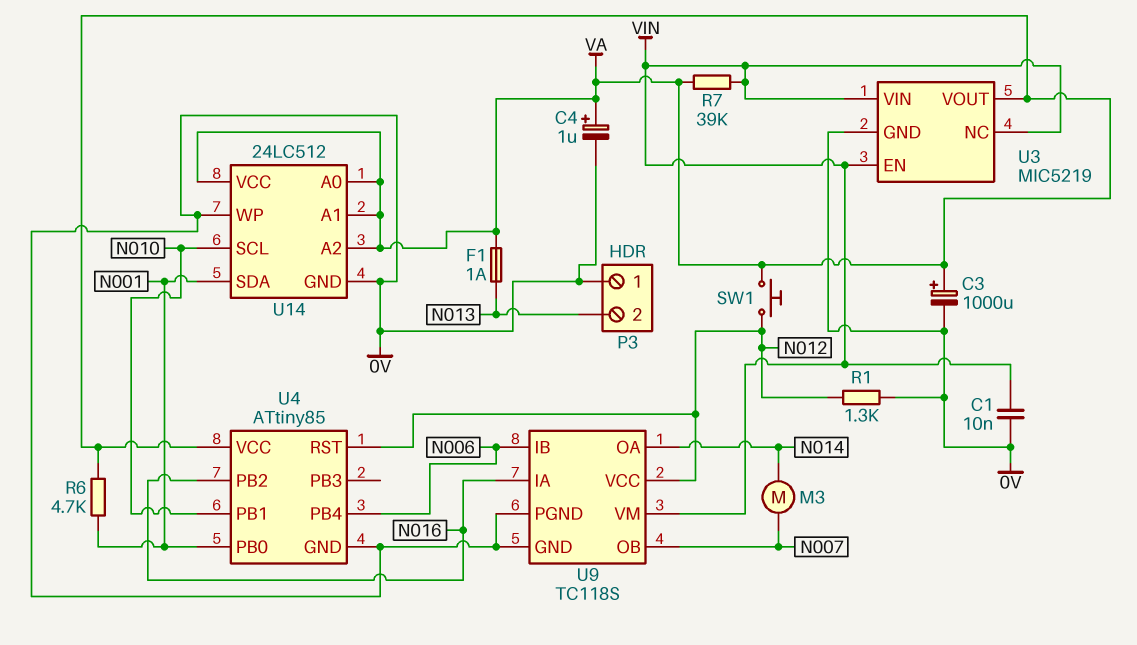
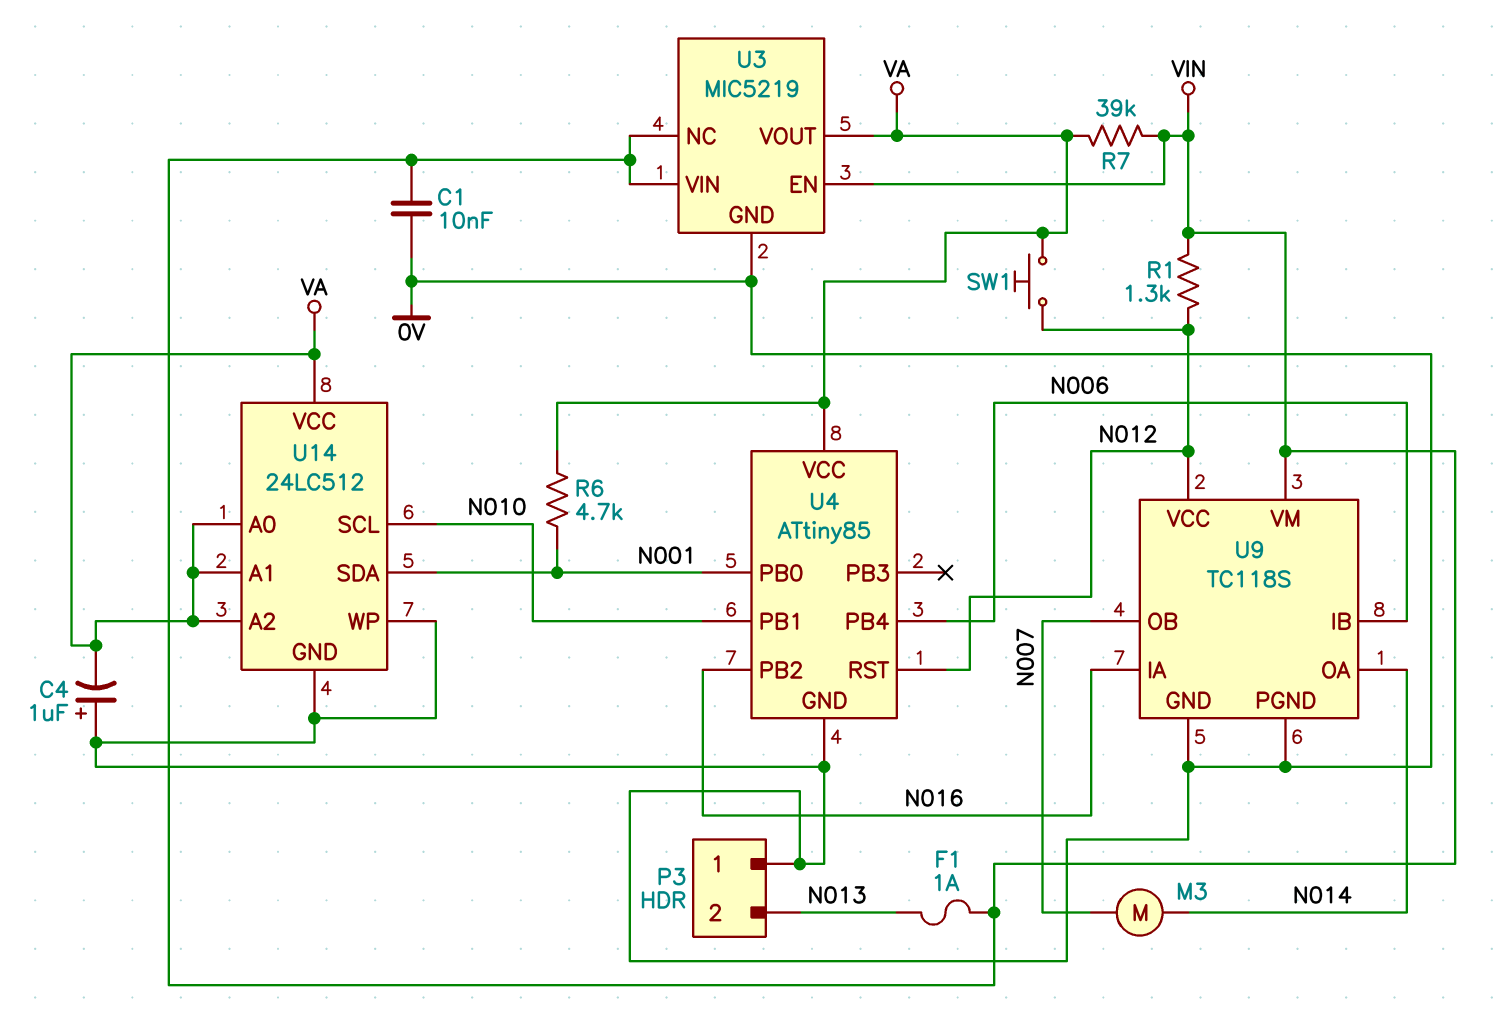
C3: 1000uF (plus VA, minus 0V) -> none
C4: 1uF (plus VA, minus 0V) -> 1uF (plus 0V, minus VA)
F1: 1A (N013, VA) -> 1A (N013, VIN)
R1: 1.3k (0V, N012) -> 1.3k (N012, VIN)

